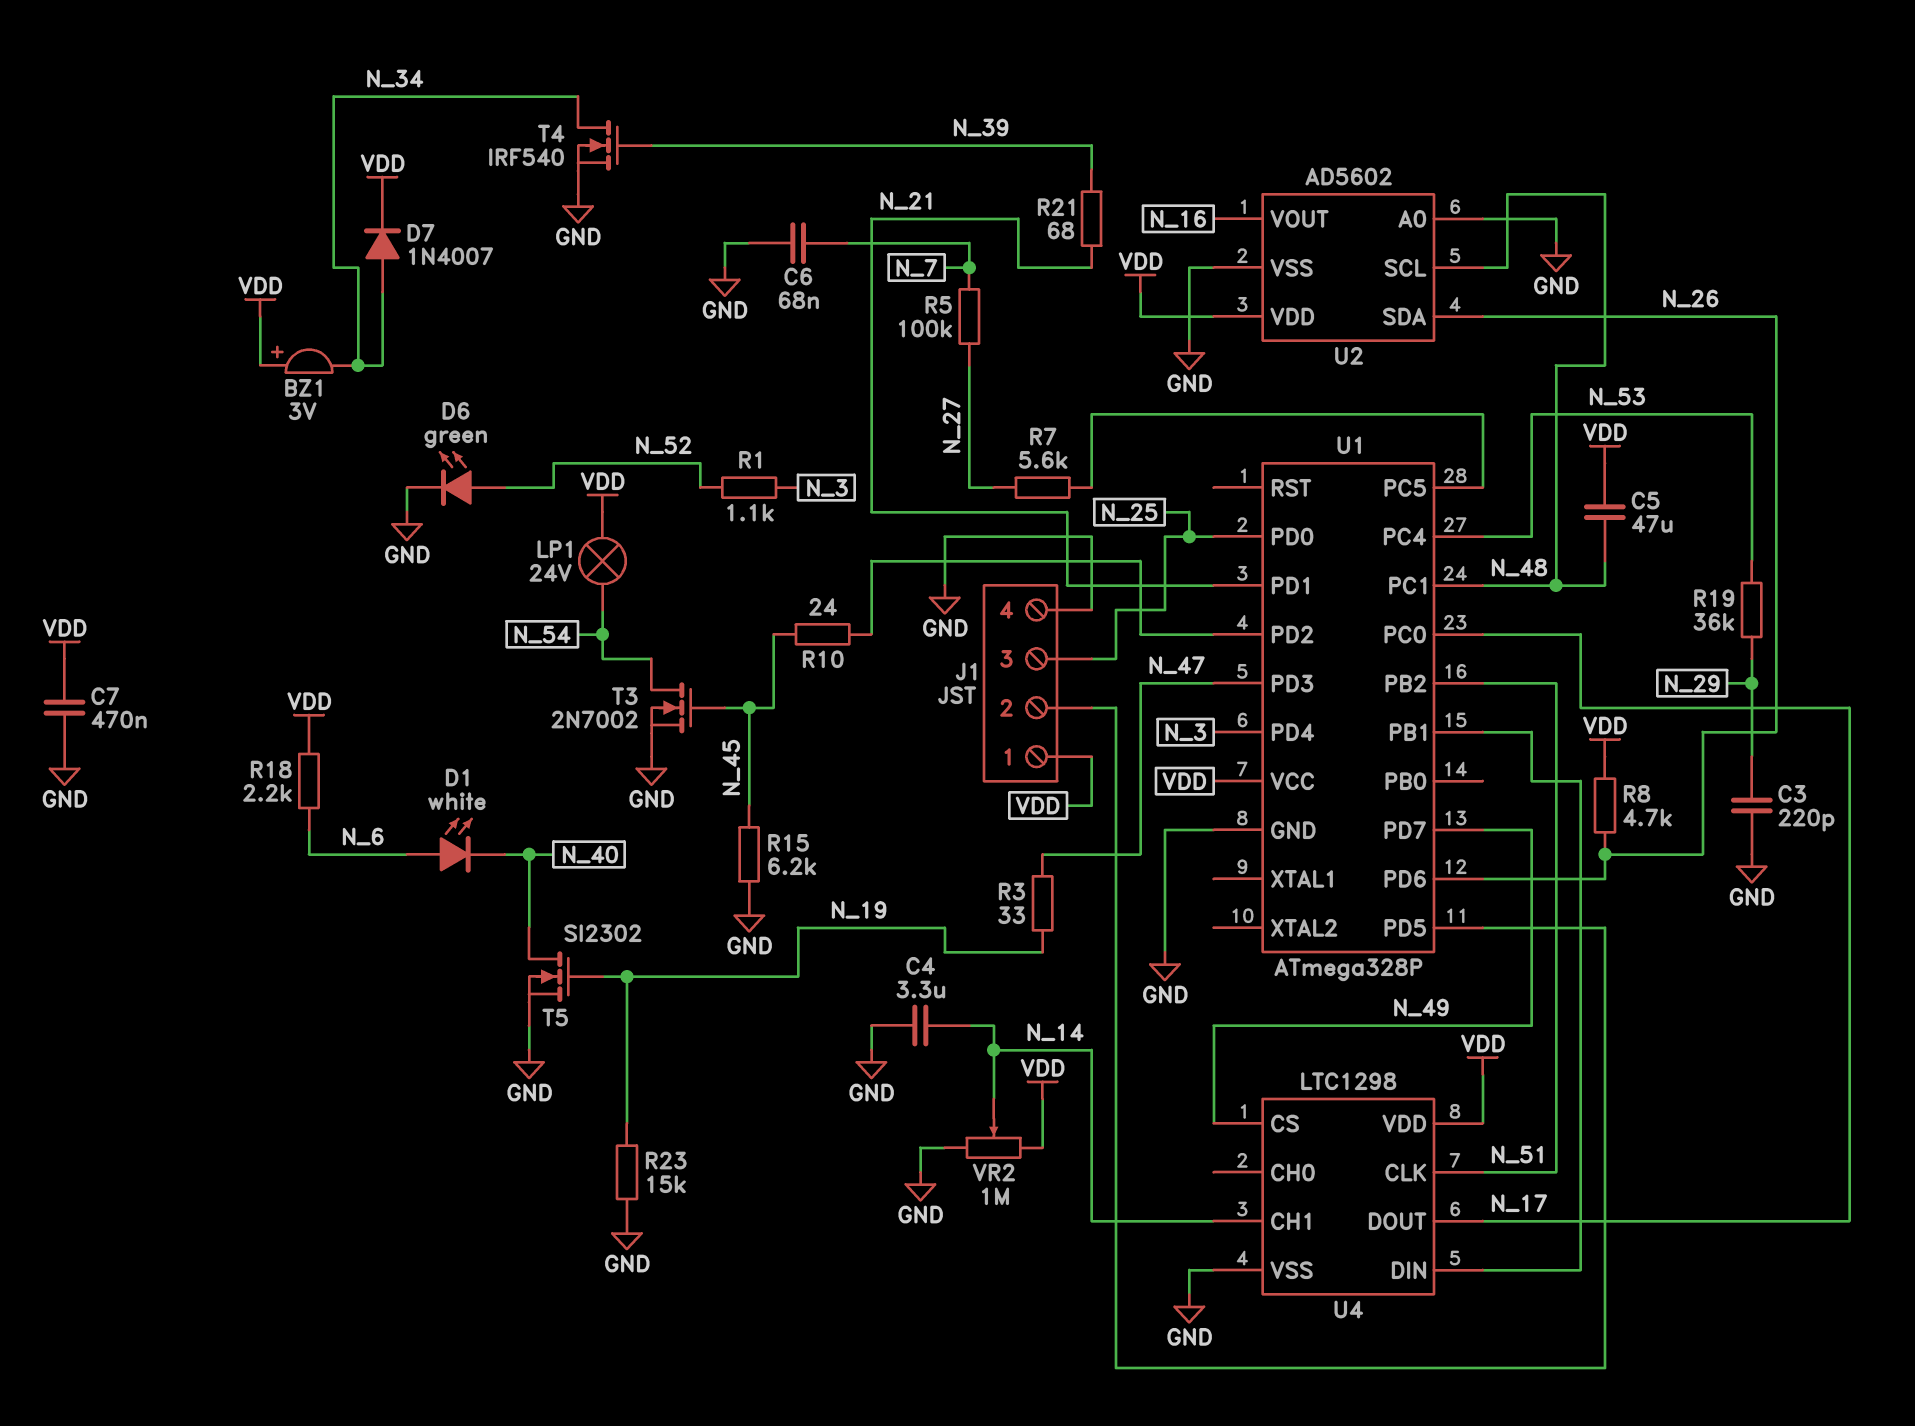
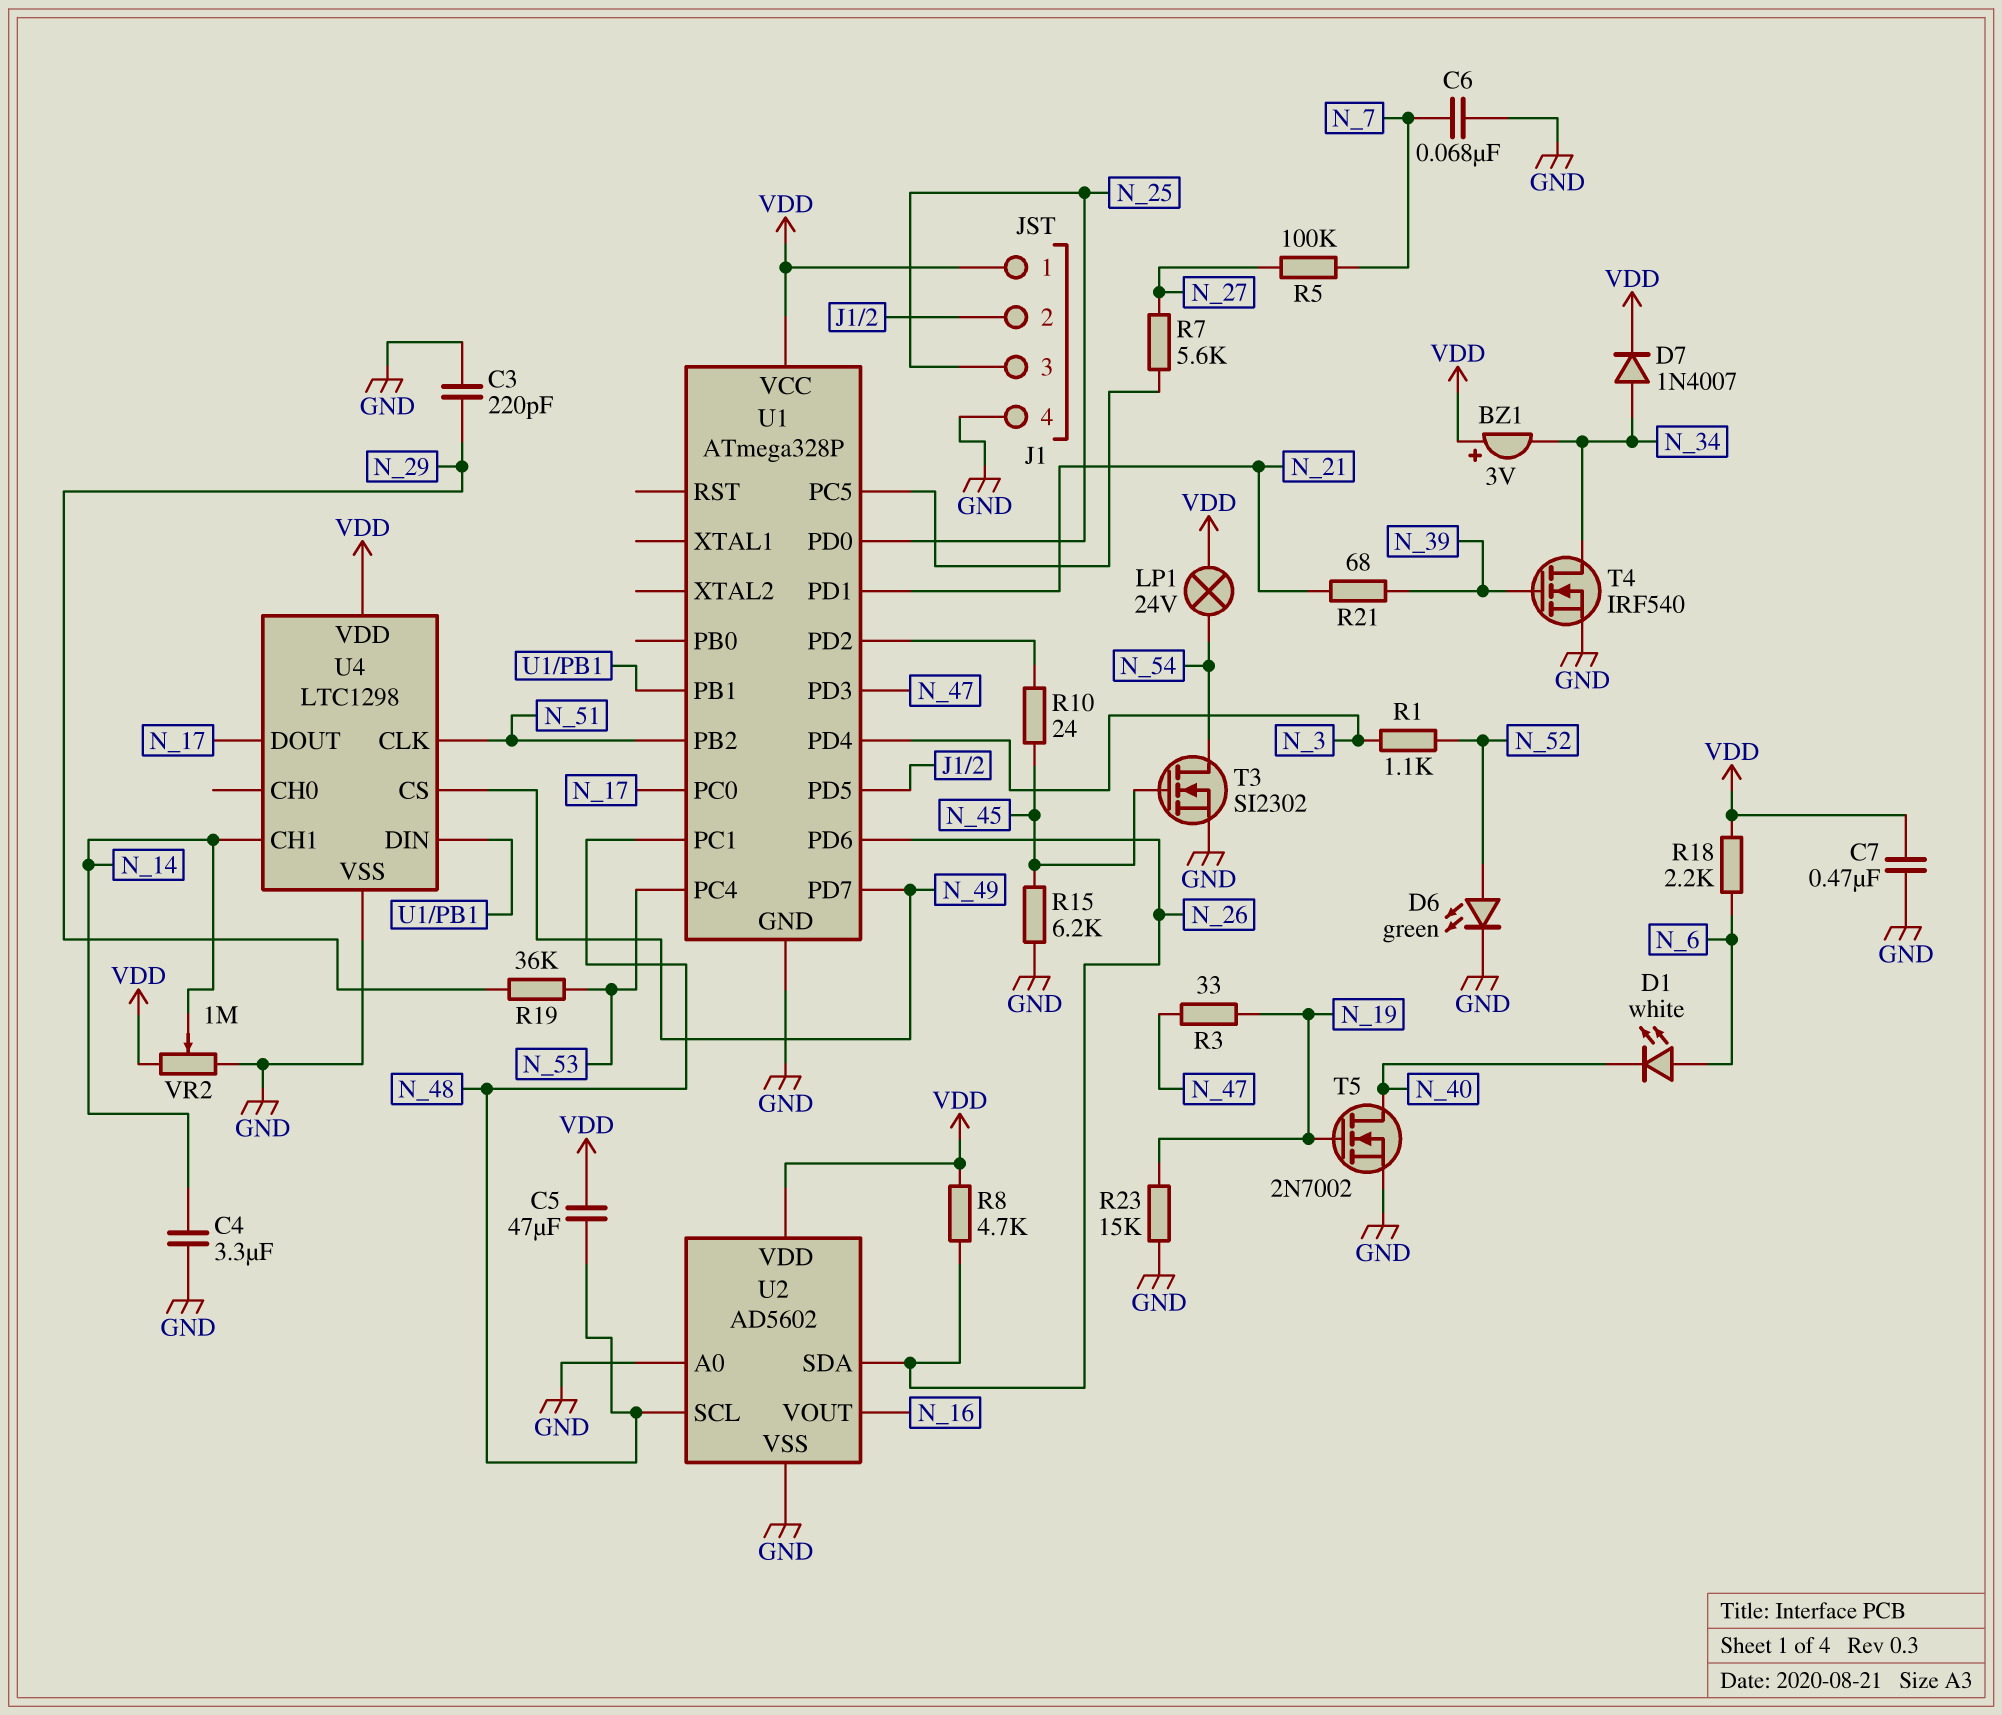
T3: NMOS 2N7002 (G N_45, D N_54, S GND) -> NMOS SI2302 (G N_45, D N_54, S GND)
T5: NMOS SI2302 (G N_19, D N_40, S GND) -> NMOS 2N7002 (G N_19, D N_40, S GND)

